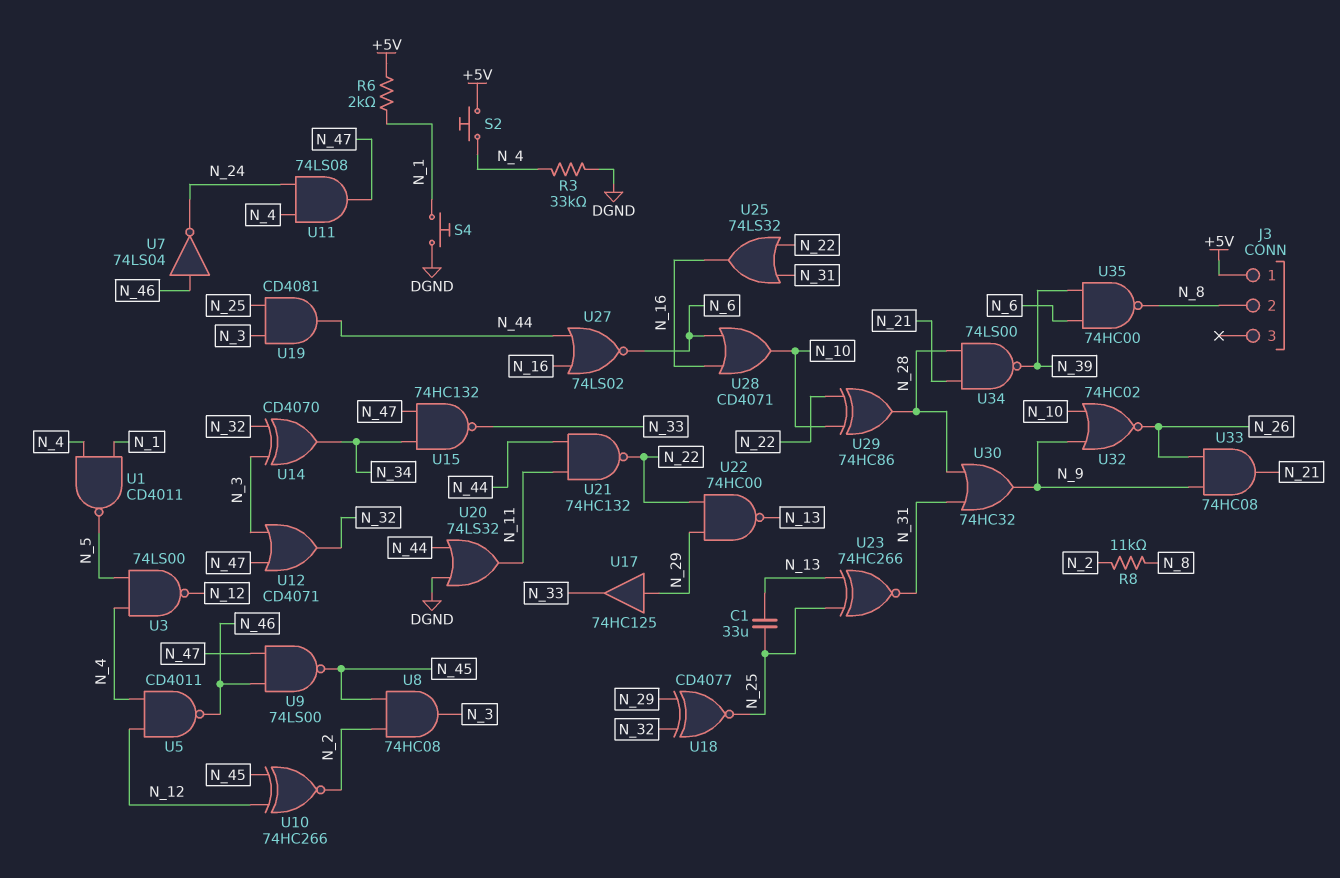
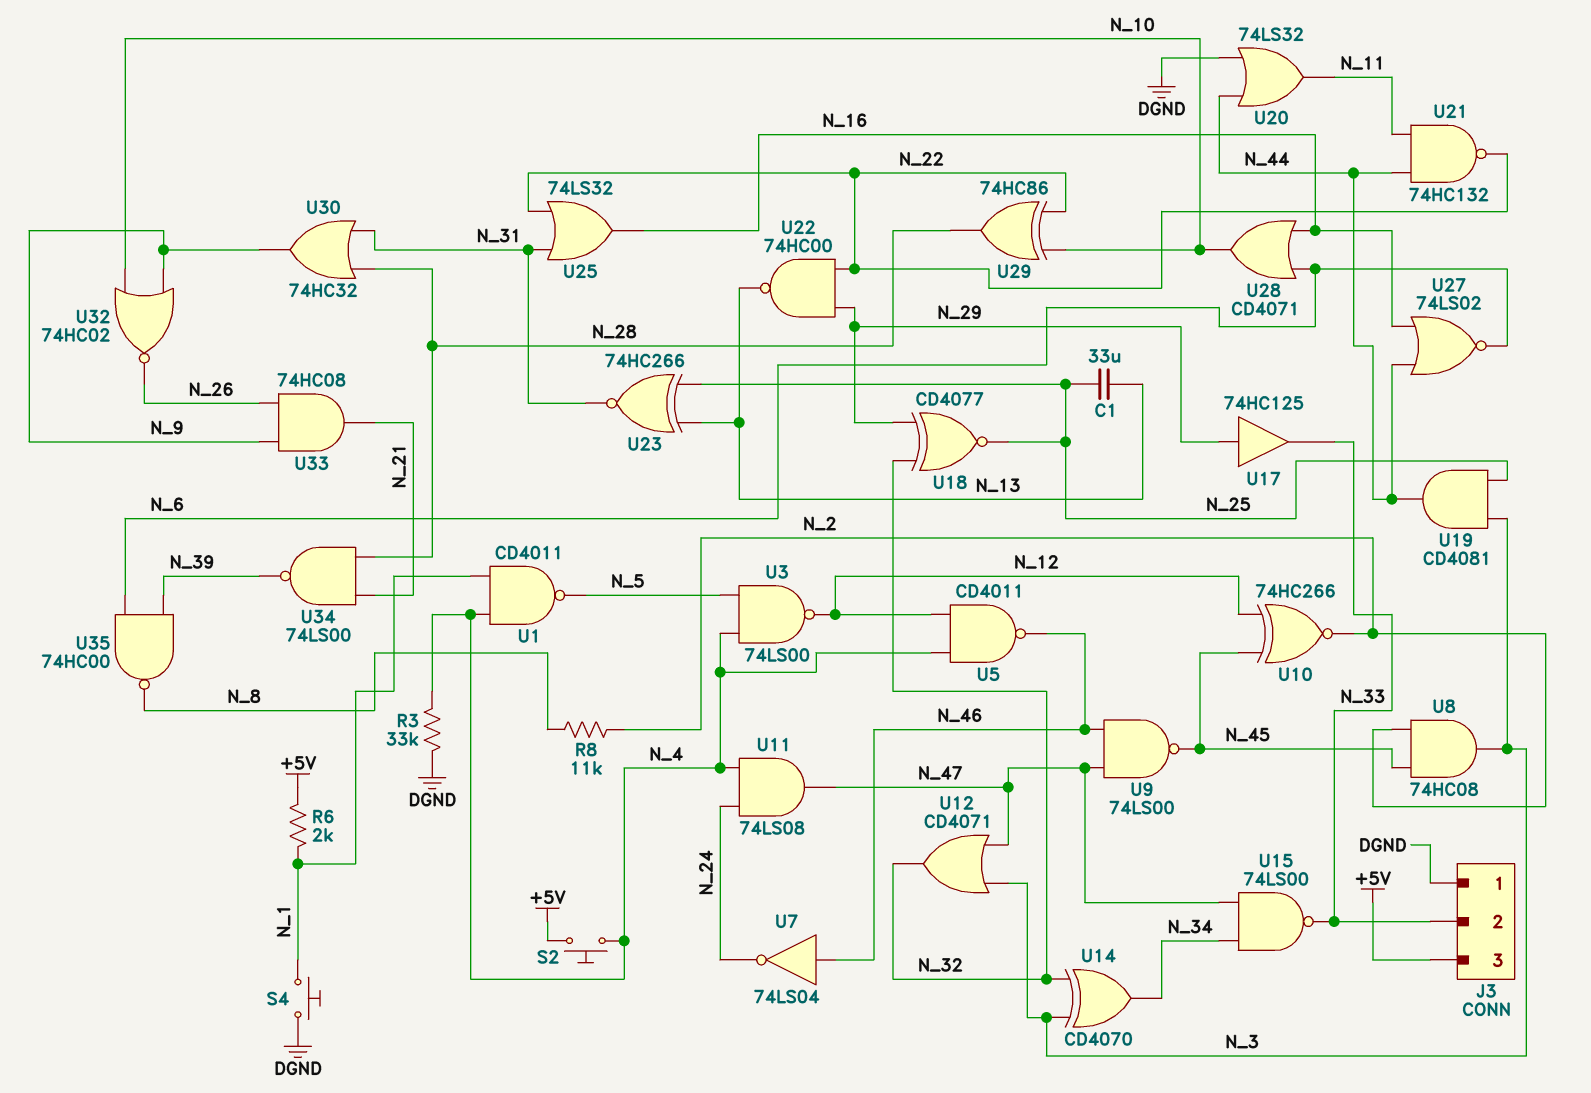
J3 pin 1: +5V -> DGND
J3 pin 2: N_8 -> N_33
J3 pin 3: none -> +5V
U15: NAND 74HC132 (in N_34, in N_47, out N_33) -> NAND 74LS00 (in N_34, in N_47, out N_33)

